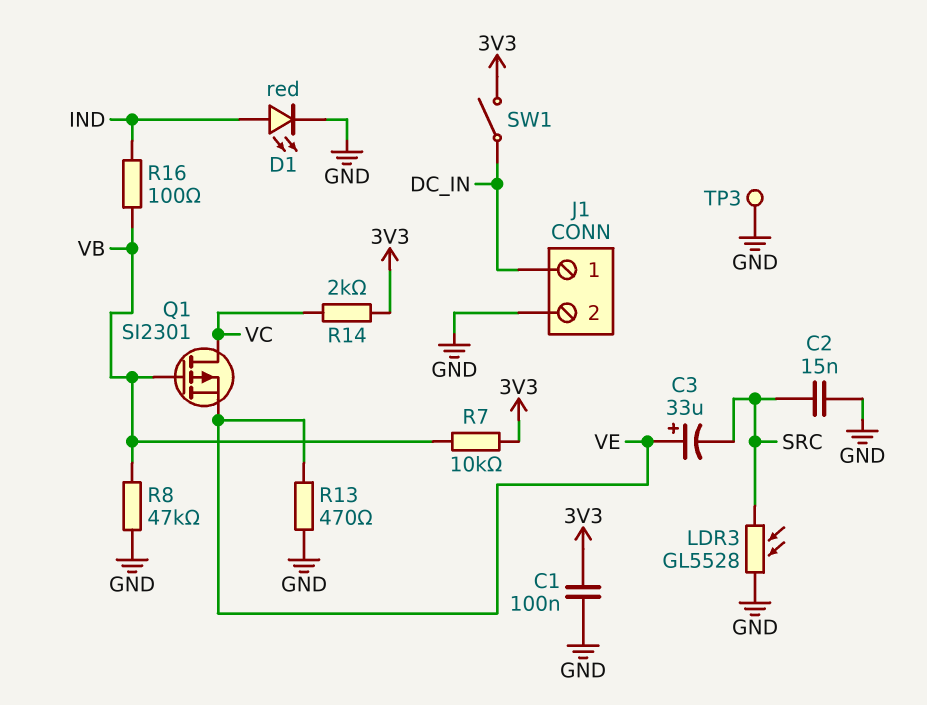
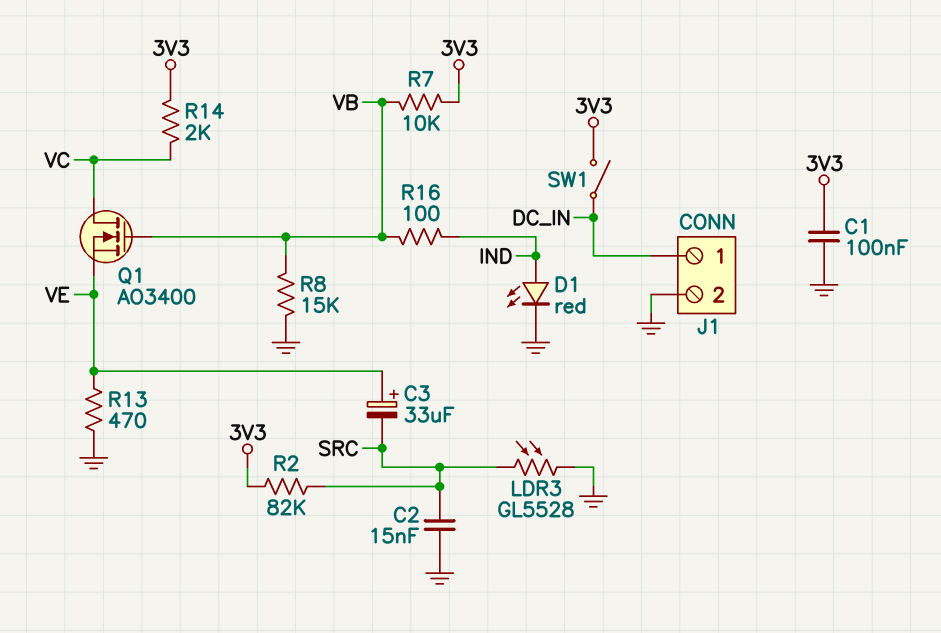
Q1: PMOS SI2301 (G VB, D VC, S VE) -> NMOS AO3400 (G VB, D VC, S VE)
R2: none -> 82k (3V3, SRC)
R8: 47k (GND, VB) -> 15k (GND, VB)
TP3: test point (GND) -> none

